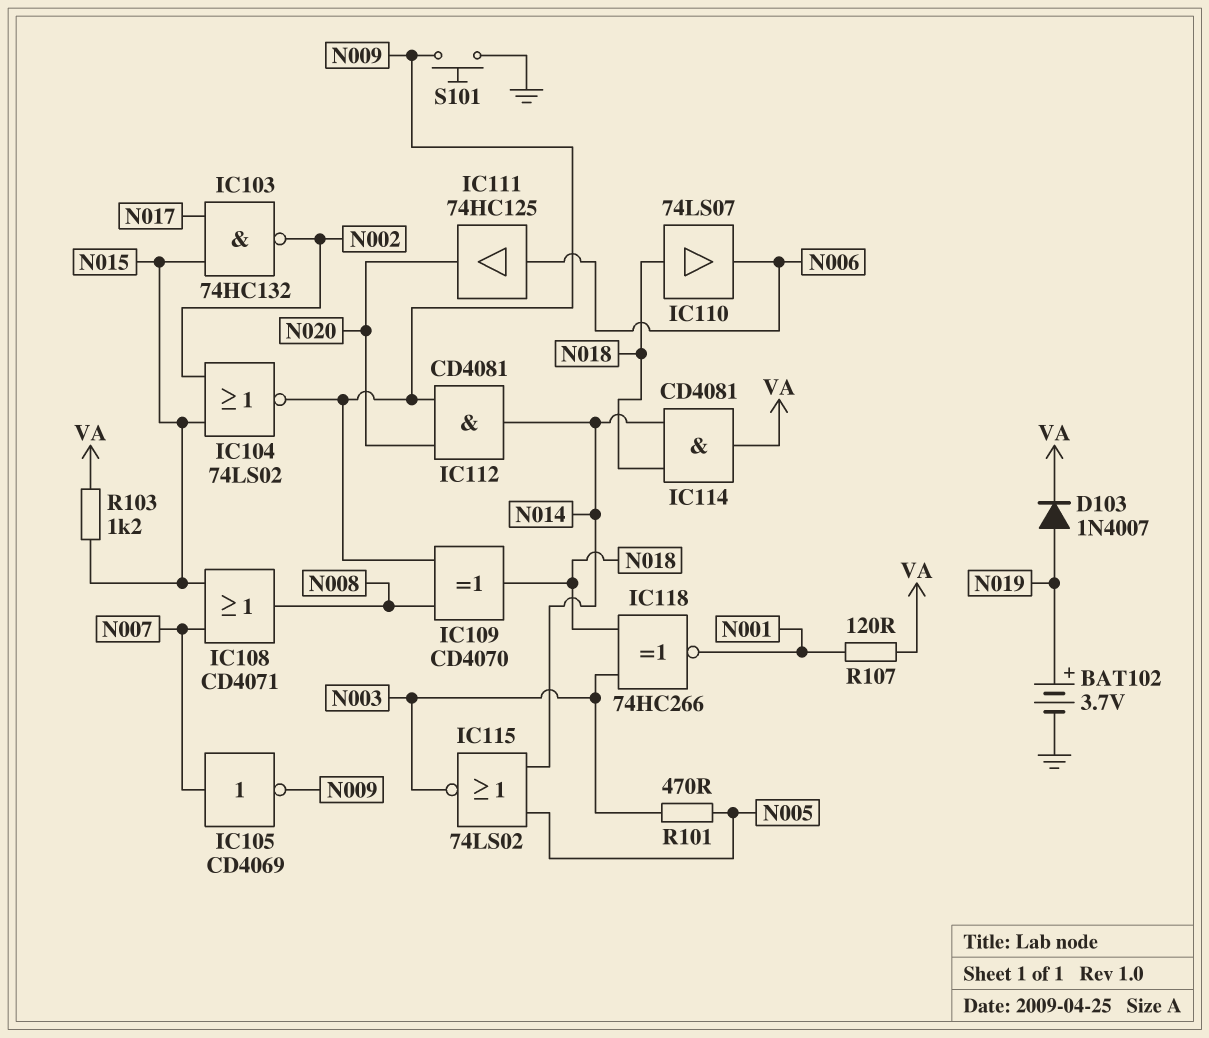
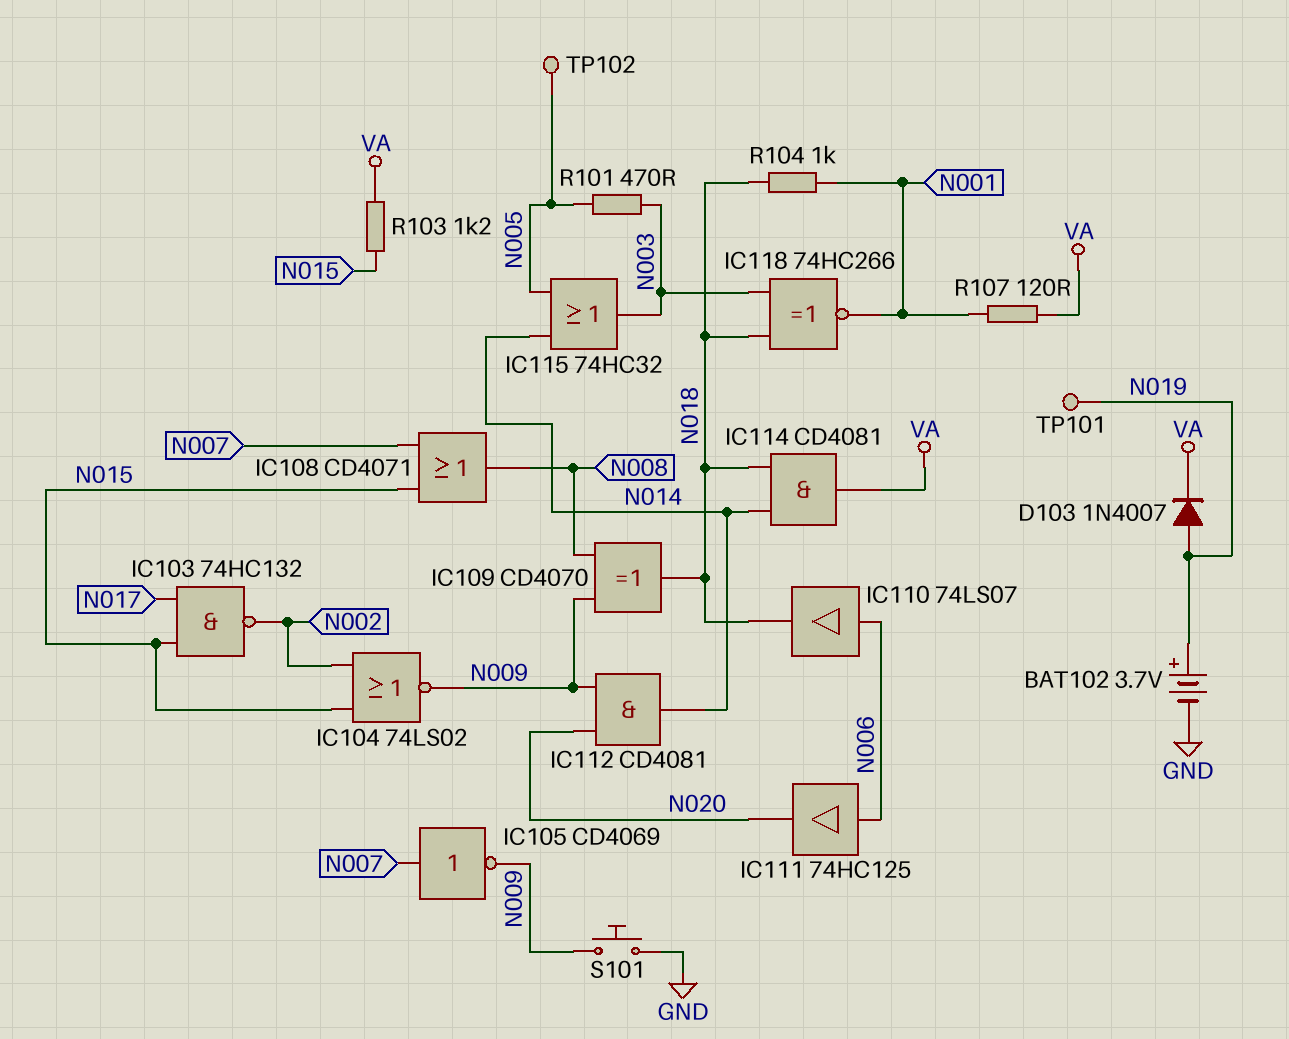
IC110: buffer 74LS07 (in N018, out N006) -> buffer 74LS07 (in N006, out N018)
IC115: NOR 74LS02 (in N005, in N014, out N003) -> OR 74HC32 (in N005, in N014, out N003)
R104: none -> 1k (N001, N018)
TP101: none -> test point (N019)
TP102: none -> test point (N005)

